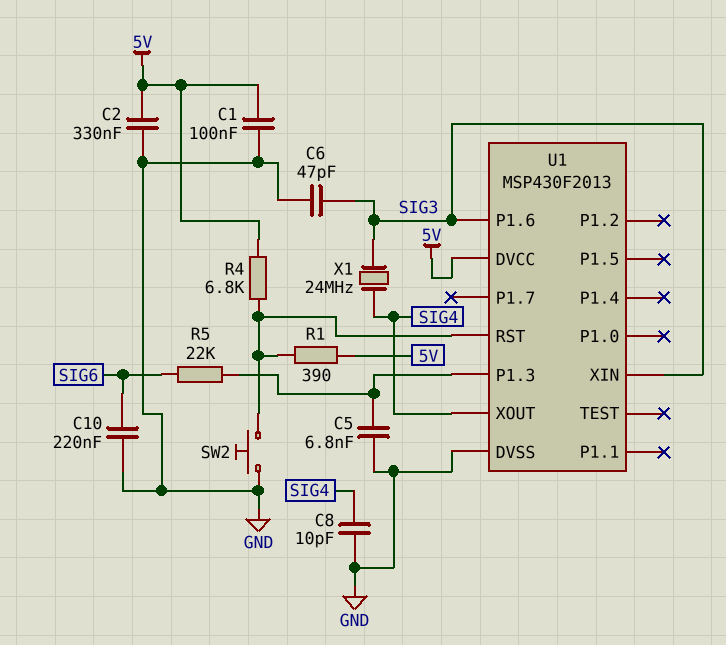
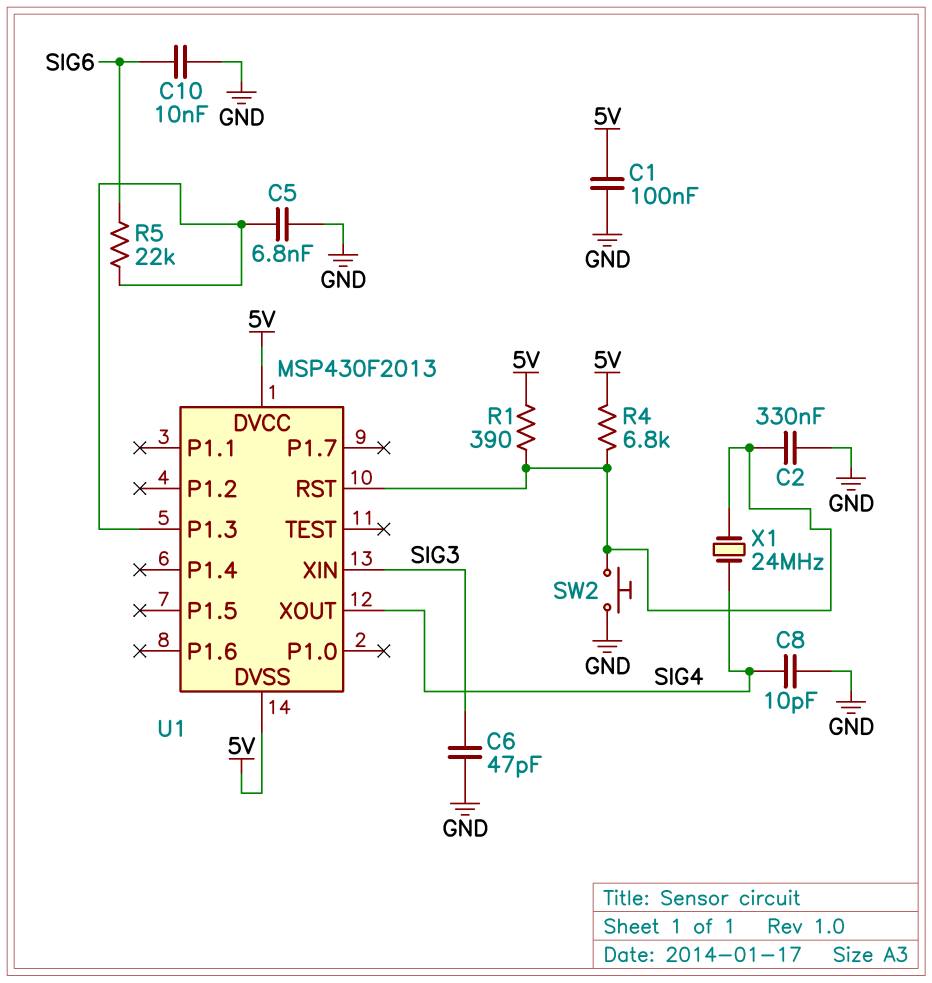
C2: 330nF (5V, GND) -> 330nF (GND, U1/RST)
C10: 220nF (GND, SIG6) -> 10nF (GND, SIG6)
U1 pin DVSS: GND -> 5V
U1 pin P1.6: SIG3 -> none
X1: 24MHz (SIG3, SIG4) -> 24MHz (SIG4, U1/RST)

